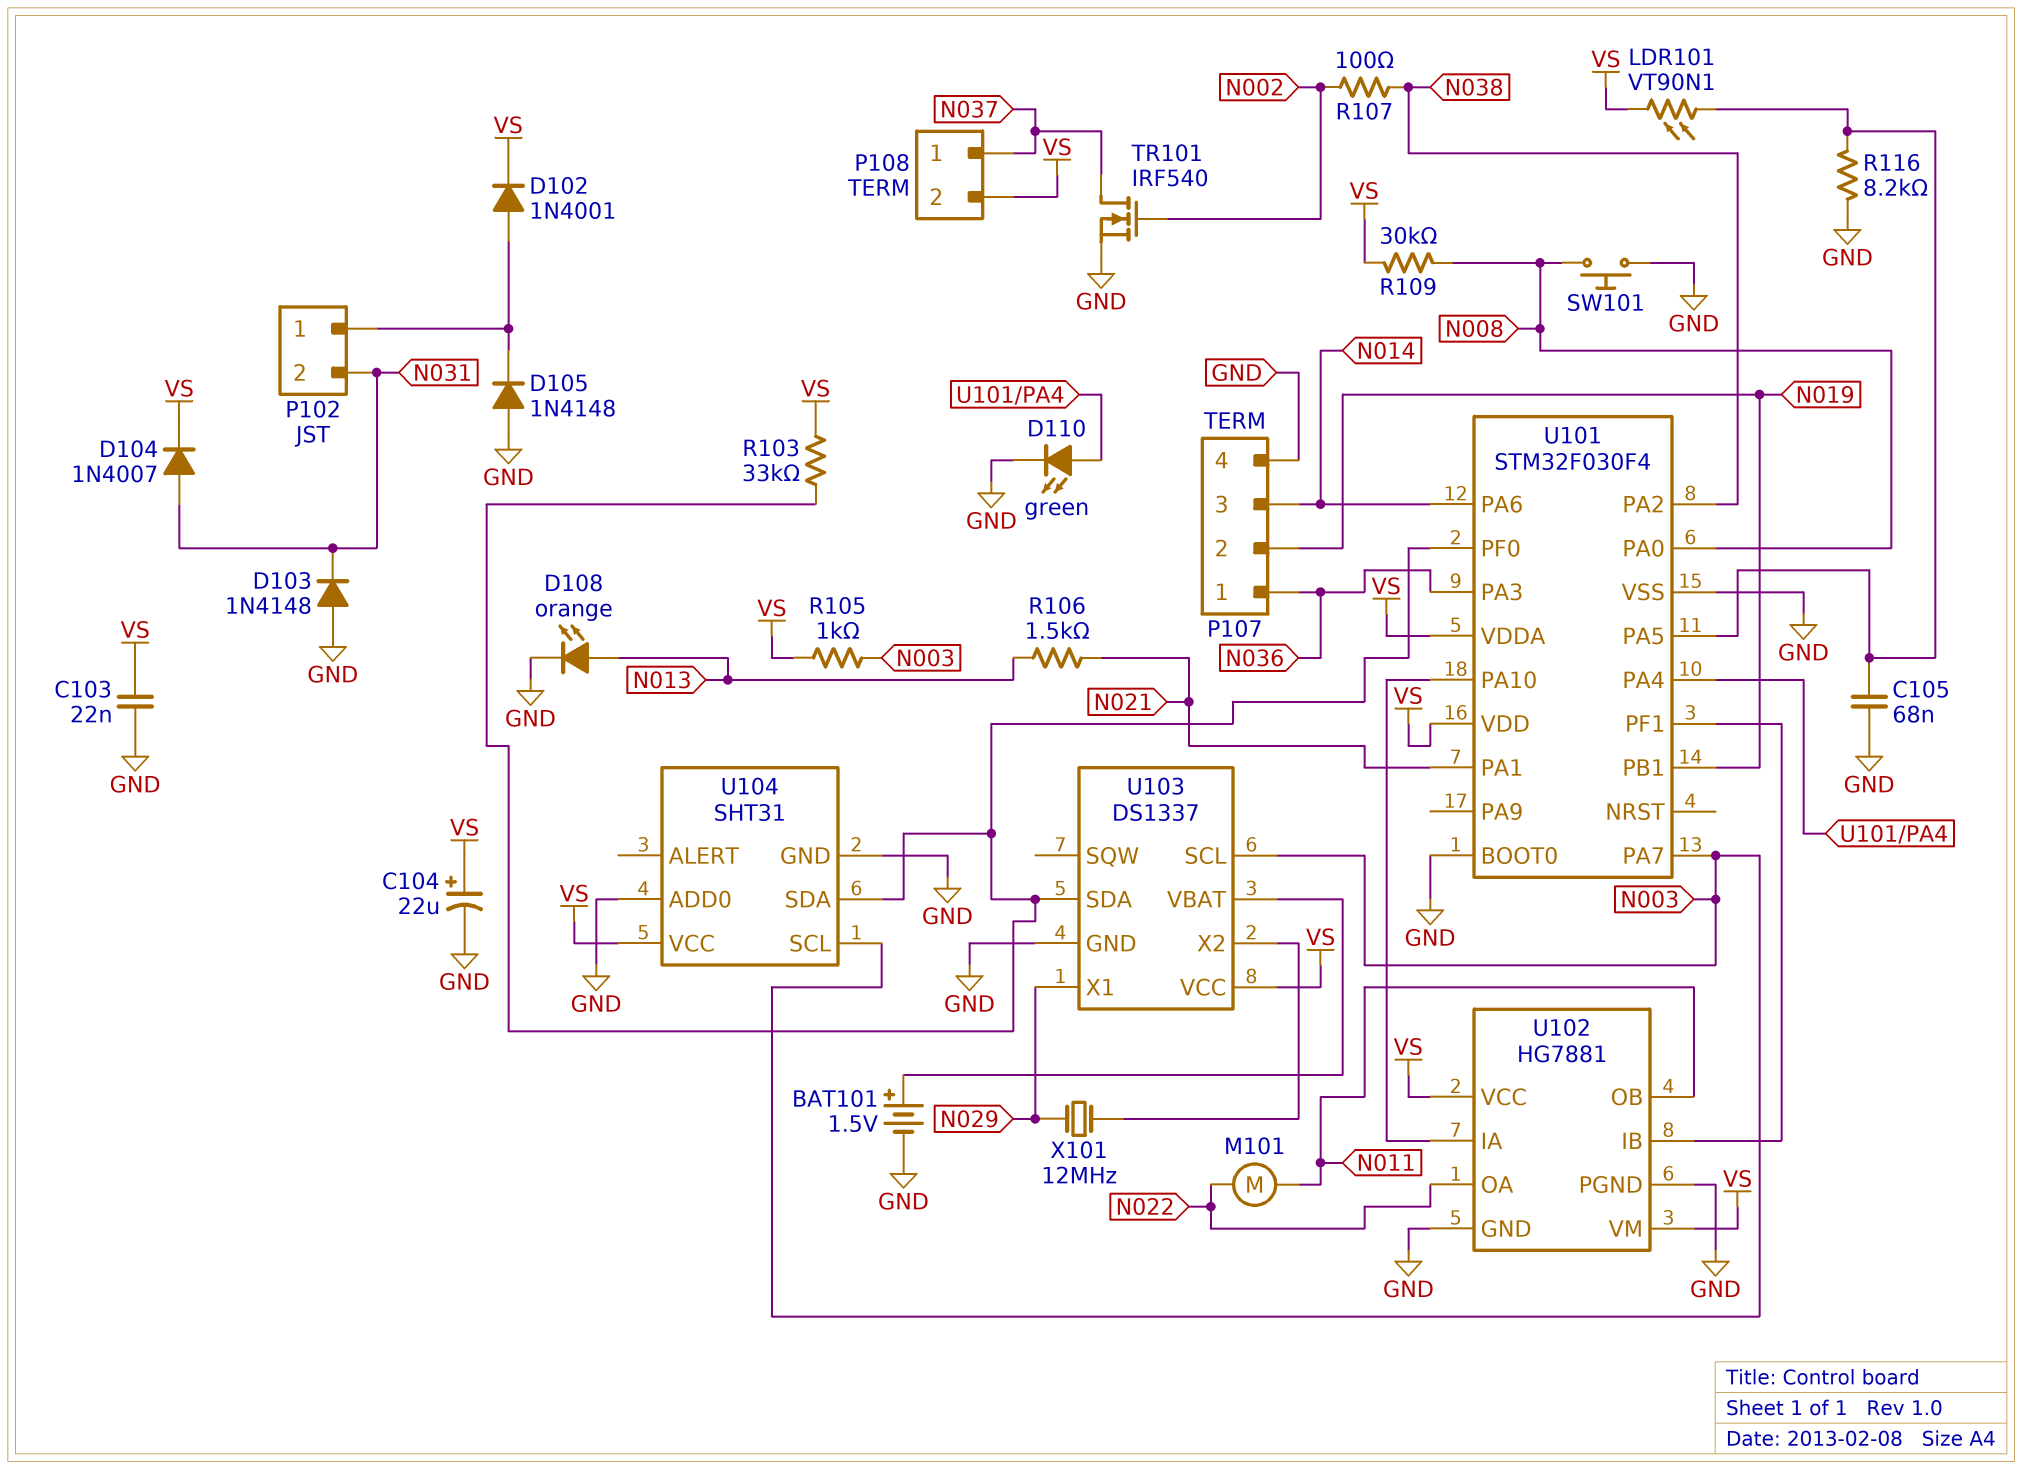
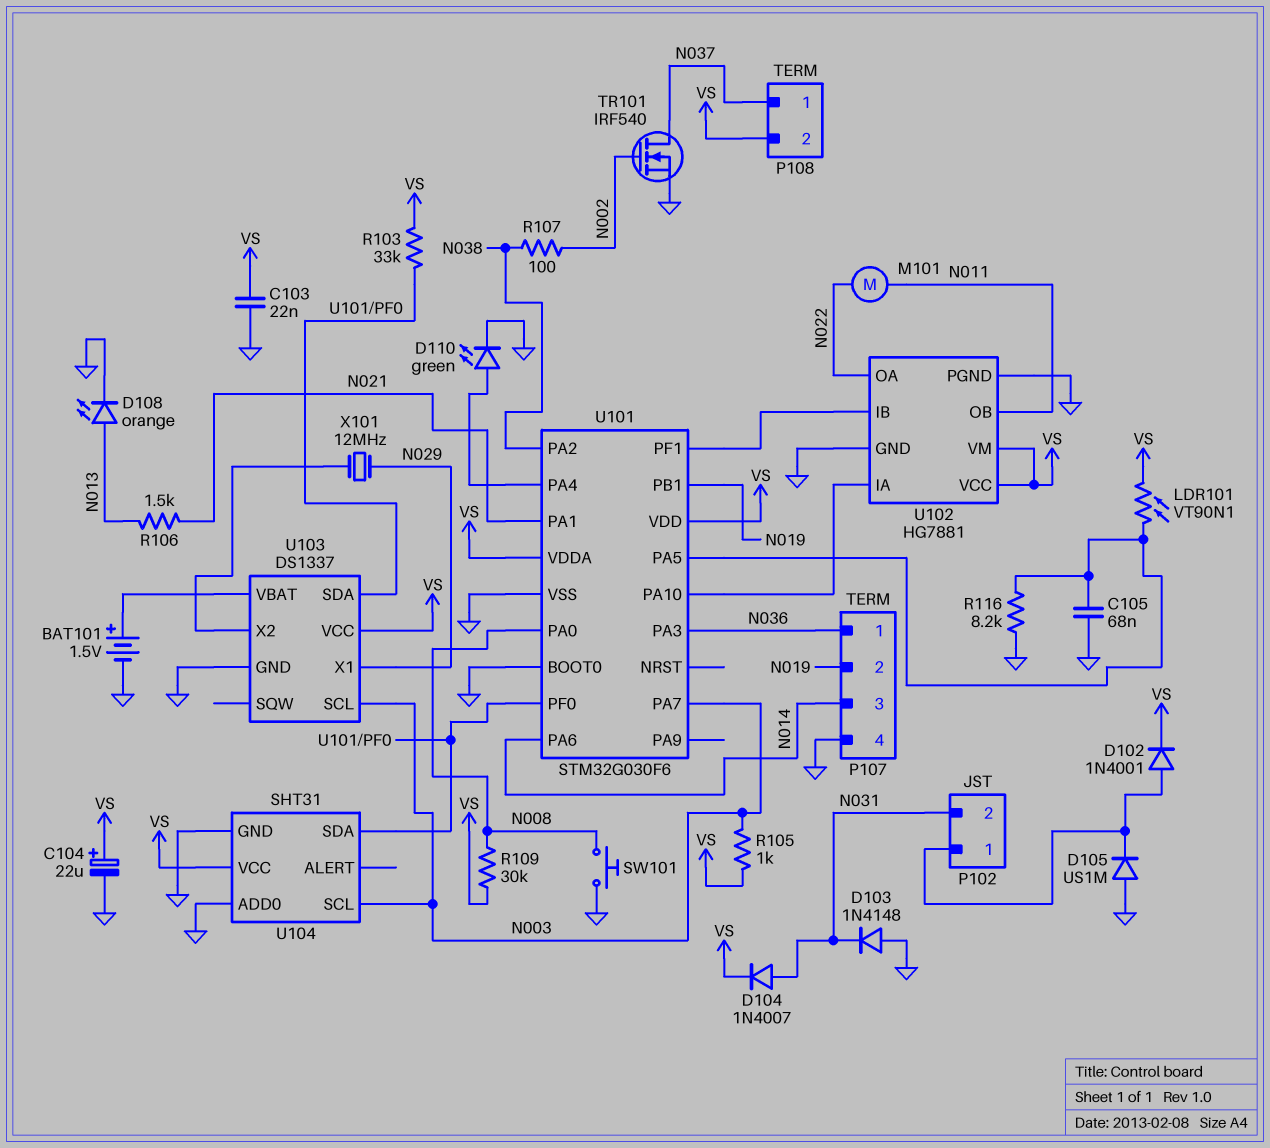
D105: diode 1N4148 (A GND, K P102/1) -> diode US1M (A GND, K P102/1)
U101: STM32F030F4 -> STM32G030F6

